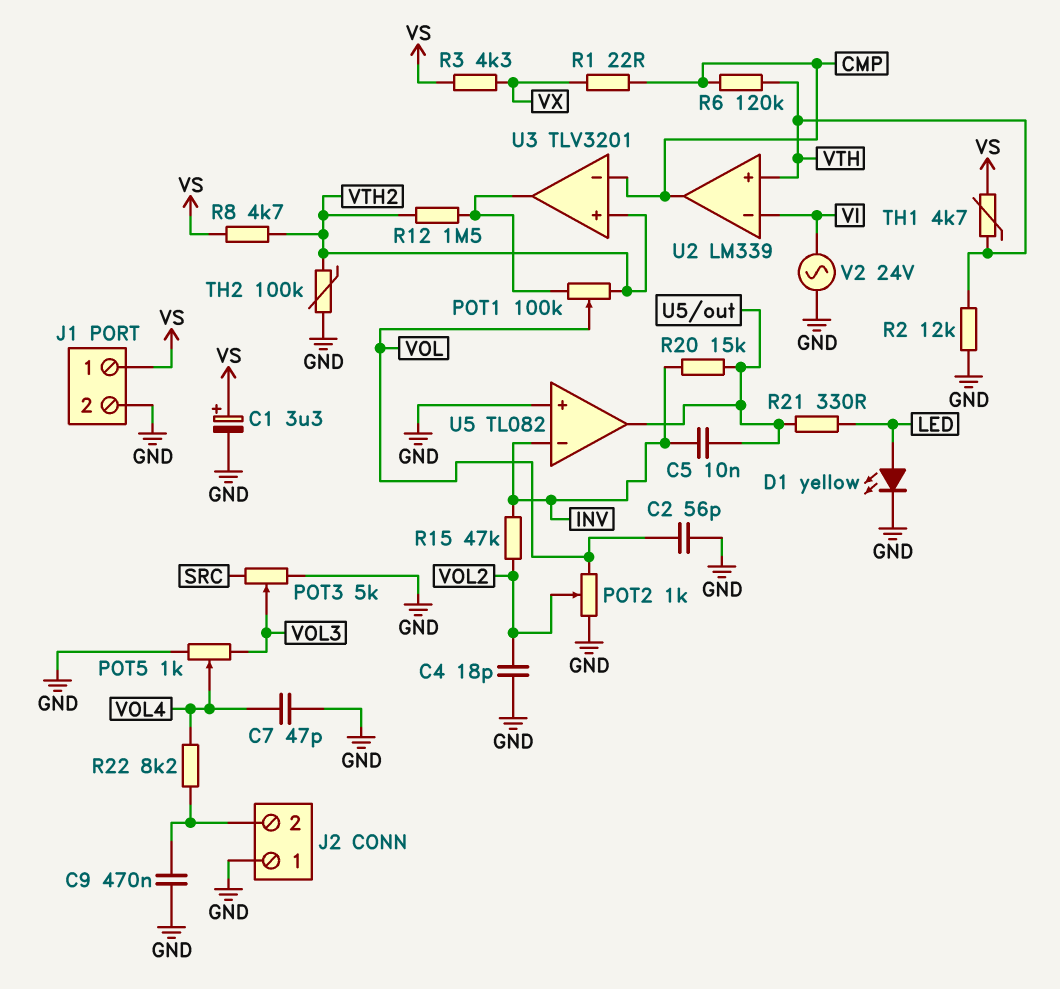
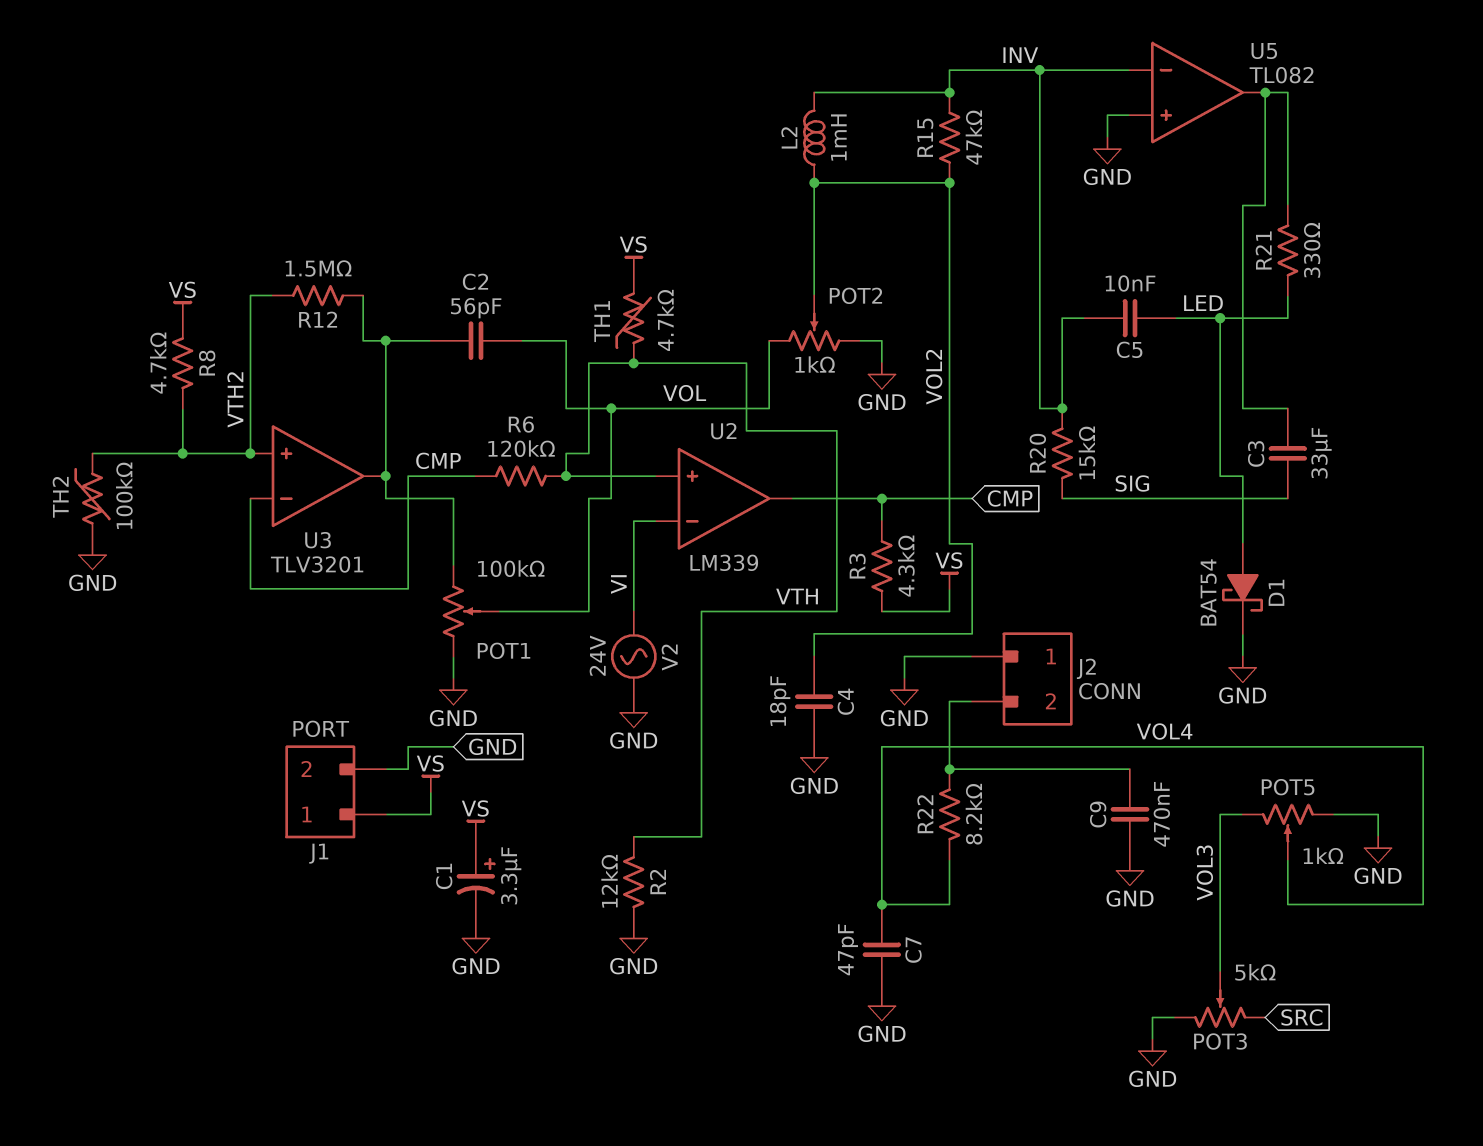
C2: 56pF (GND, VOL) -> 56pF (U3/out, VOL)
C3: none -> 33uF (SIG, U5/out)
C5: 10nF (INV, U5/out) -> 10nF (INV, LED)
D1: LED yellow (A LED, K GND) -> schottky BAT54 (A LED, K GND)
L2: none -> 1mH (INV, VOL2)
POT1: 100k (U3/out, VTH2, wiper VOL) -> 100k (GND, U3/out, wiper VOL)
R1: 22 (CMP, VX) -> none
R3: 4.3k (VS, VX) -> 4.3k (CMP, VS)
R20: 15k (INV, U5/out) -> 15k (INV, SIG)

